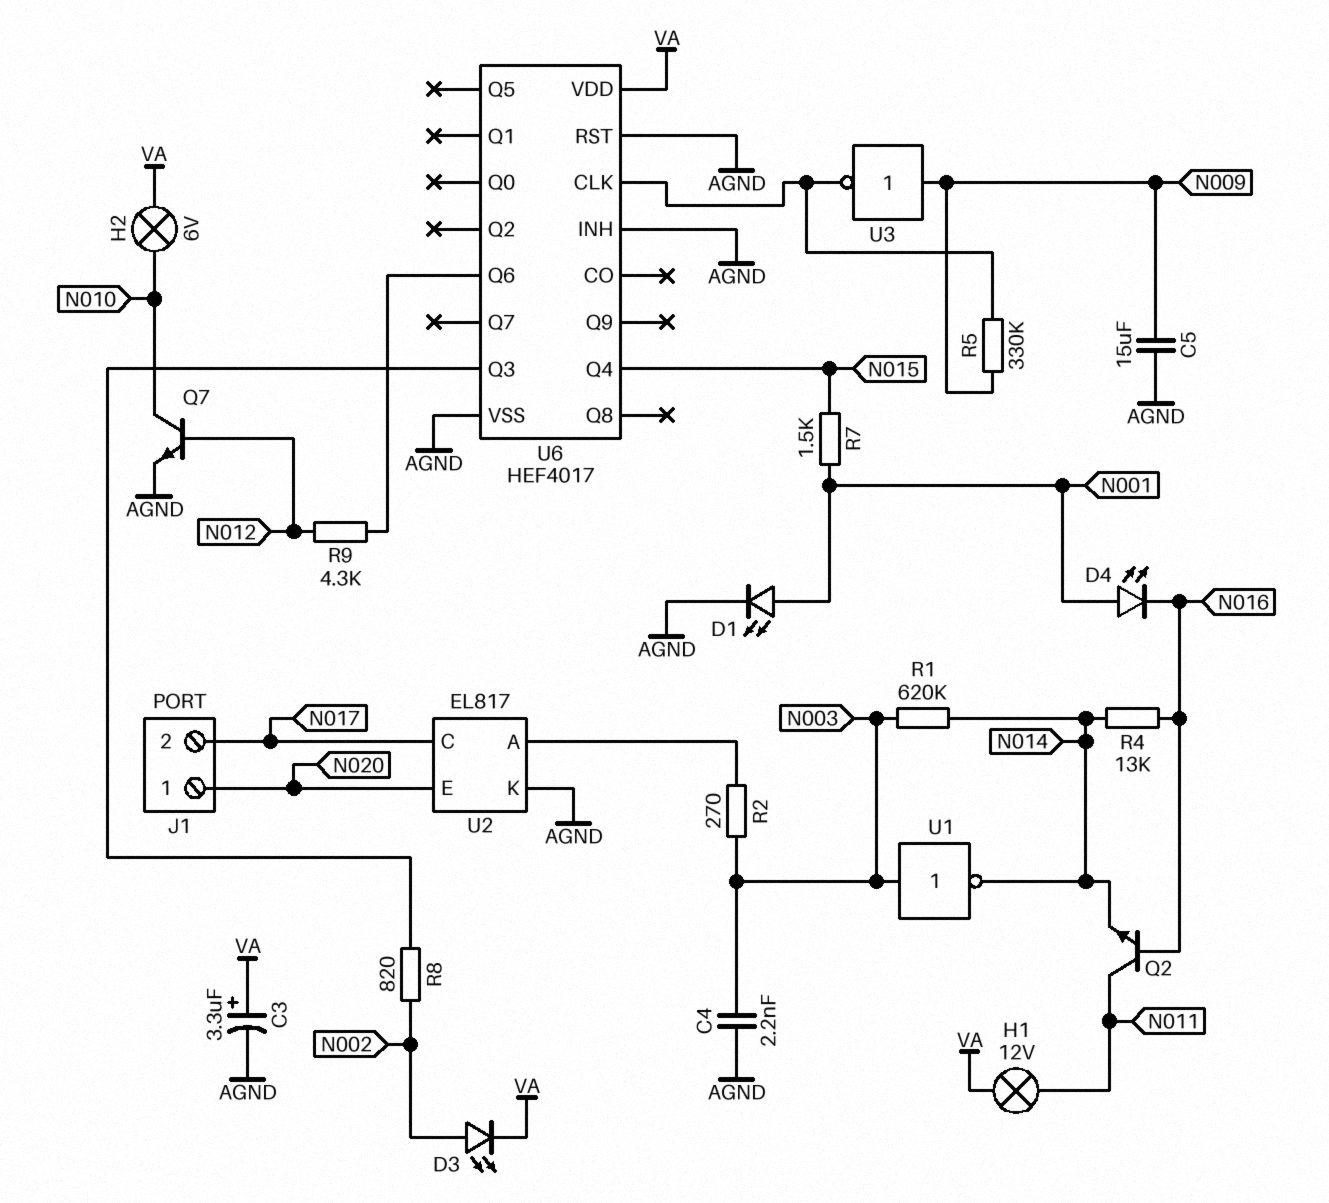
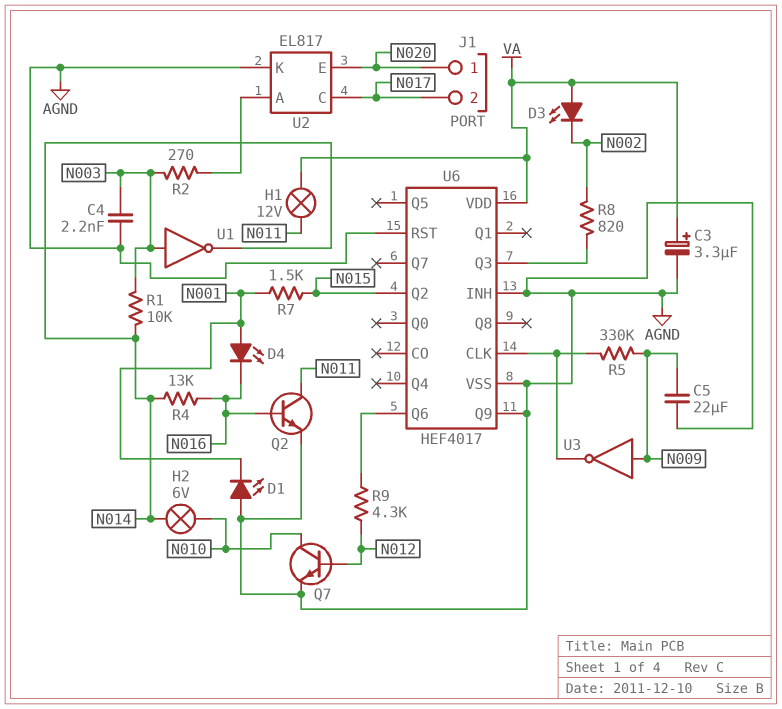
C5: 15uF (AGND, N009) -> 22uF (AGND, N009)
D1: LED (A N001, K AGND) -> LED (A AGND, K N001)
D3: LED (A N002, K VA) -> LED (A VA, K N002)
H2: lamp 6V (N010, VA) -> lamp 6V (N010, N014)
Q2: NPN (B N016, C N011, E N014) -> NPN (B N016, C N011, E AGND)
R1: 620k (N003, N014) -> 10k (N003, N014)
U6 pin Q2: none -> N015
U6 pin Q4: N015 -> none
U6 pin Q9: none -> AGND

